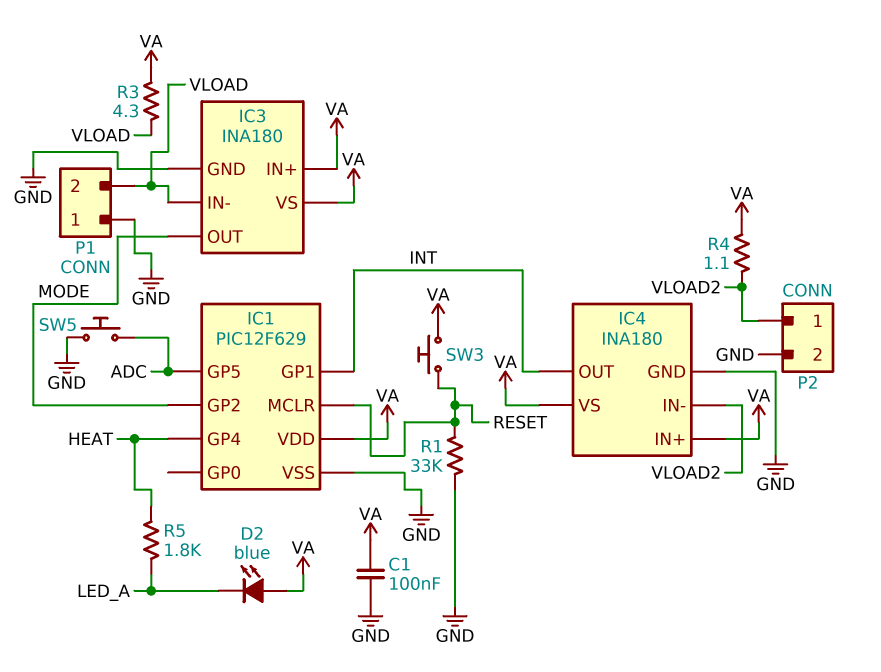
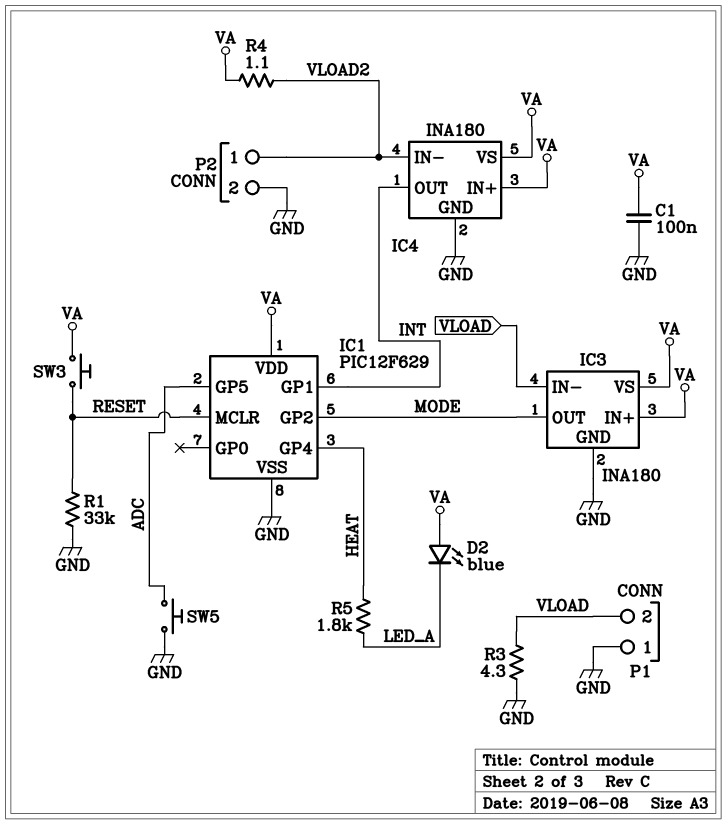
R3: 4.3 (VA, VLOAD) -> 4.3 (GND, VLOAD)

